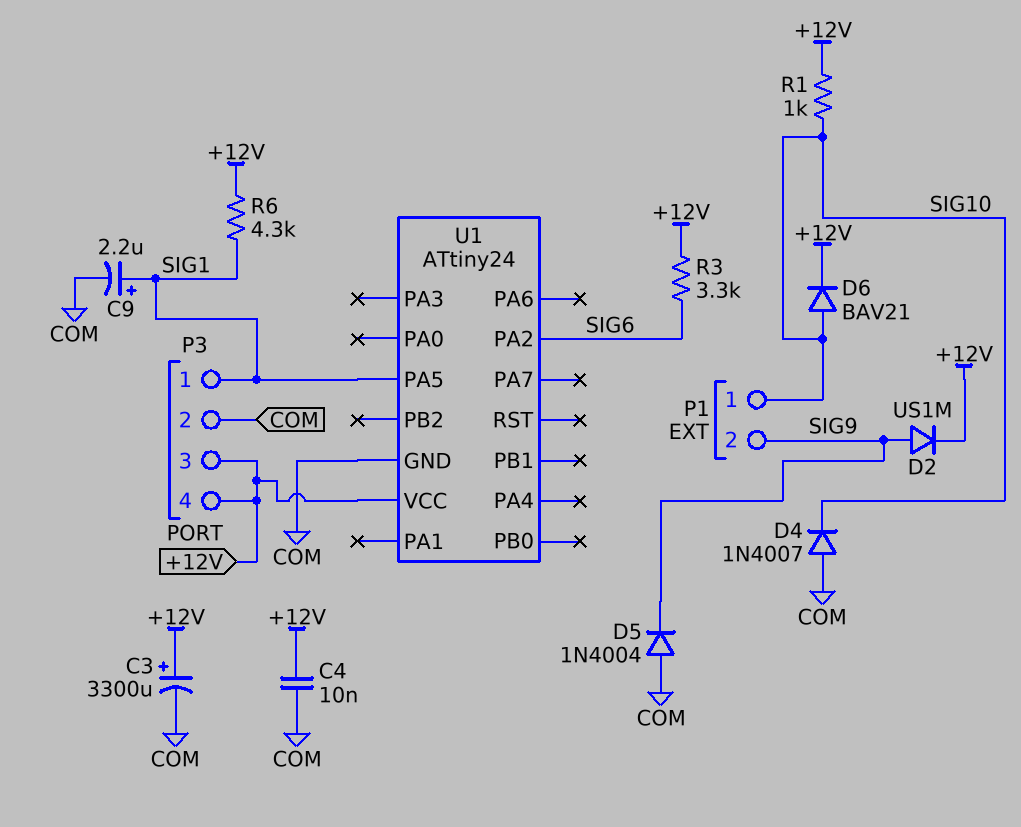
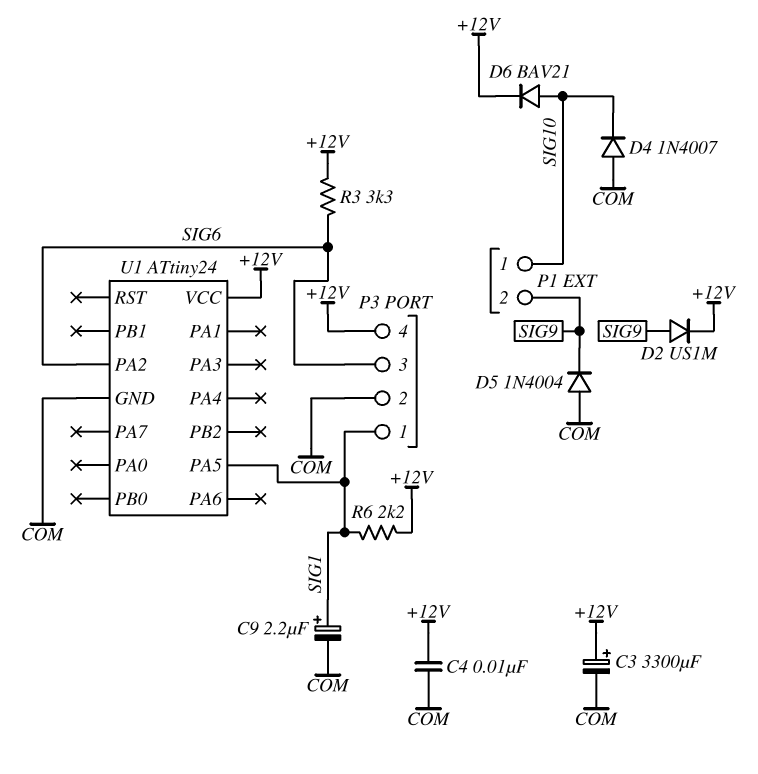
P3 pin 3: +12V -> SIG6
R1: 1k (+12V, SIG10) -> none
R6: 4.3k (+12V, SIG1) -> 2.2k (+12V, SIG1)

